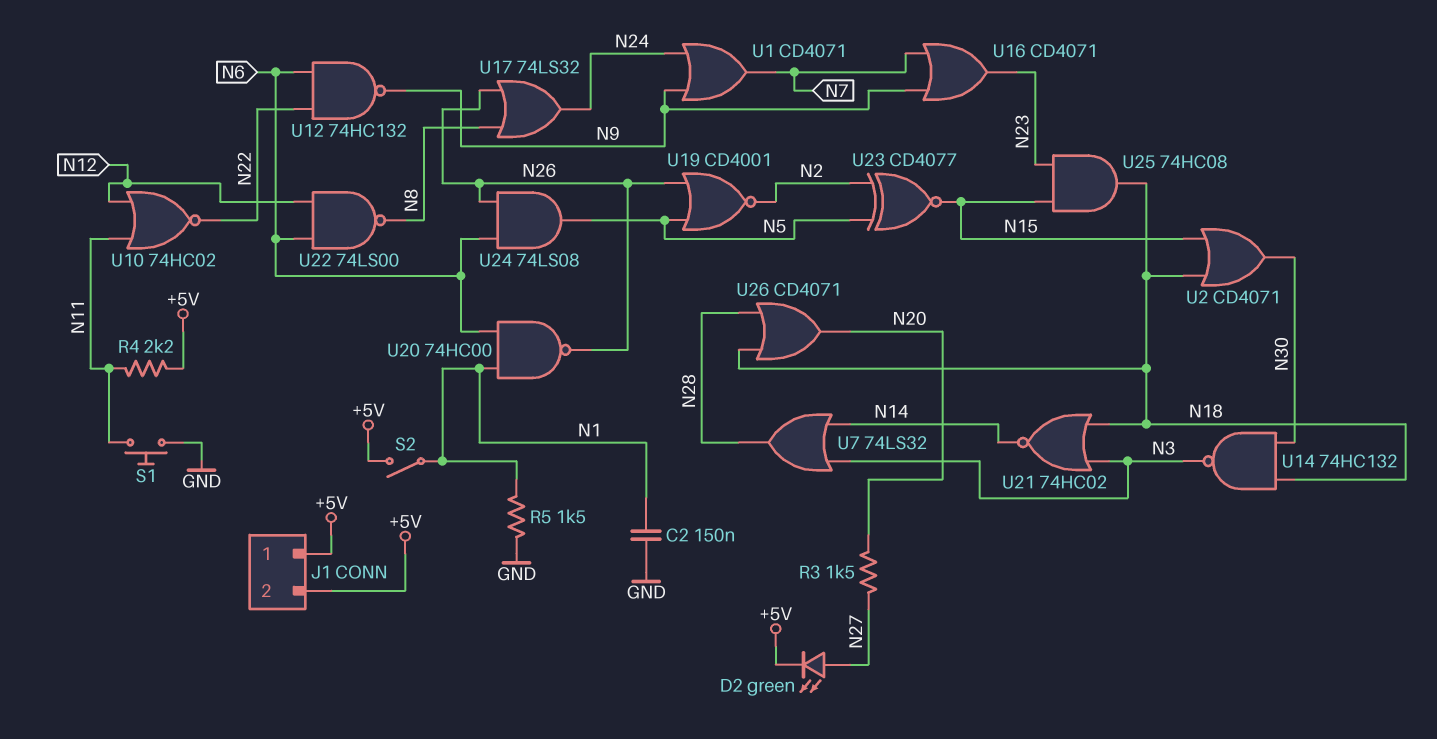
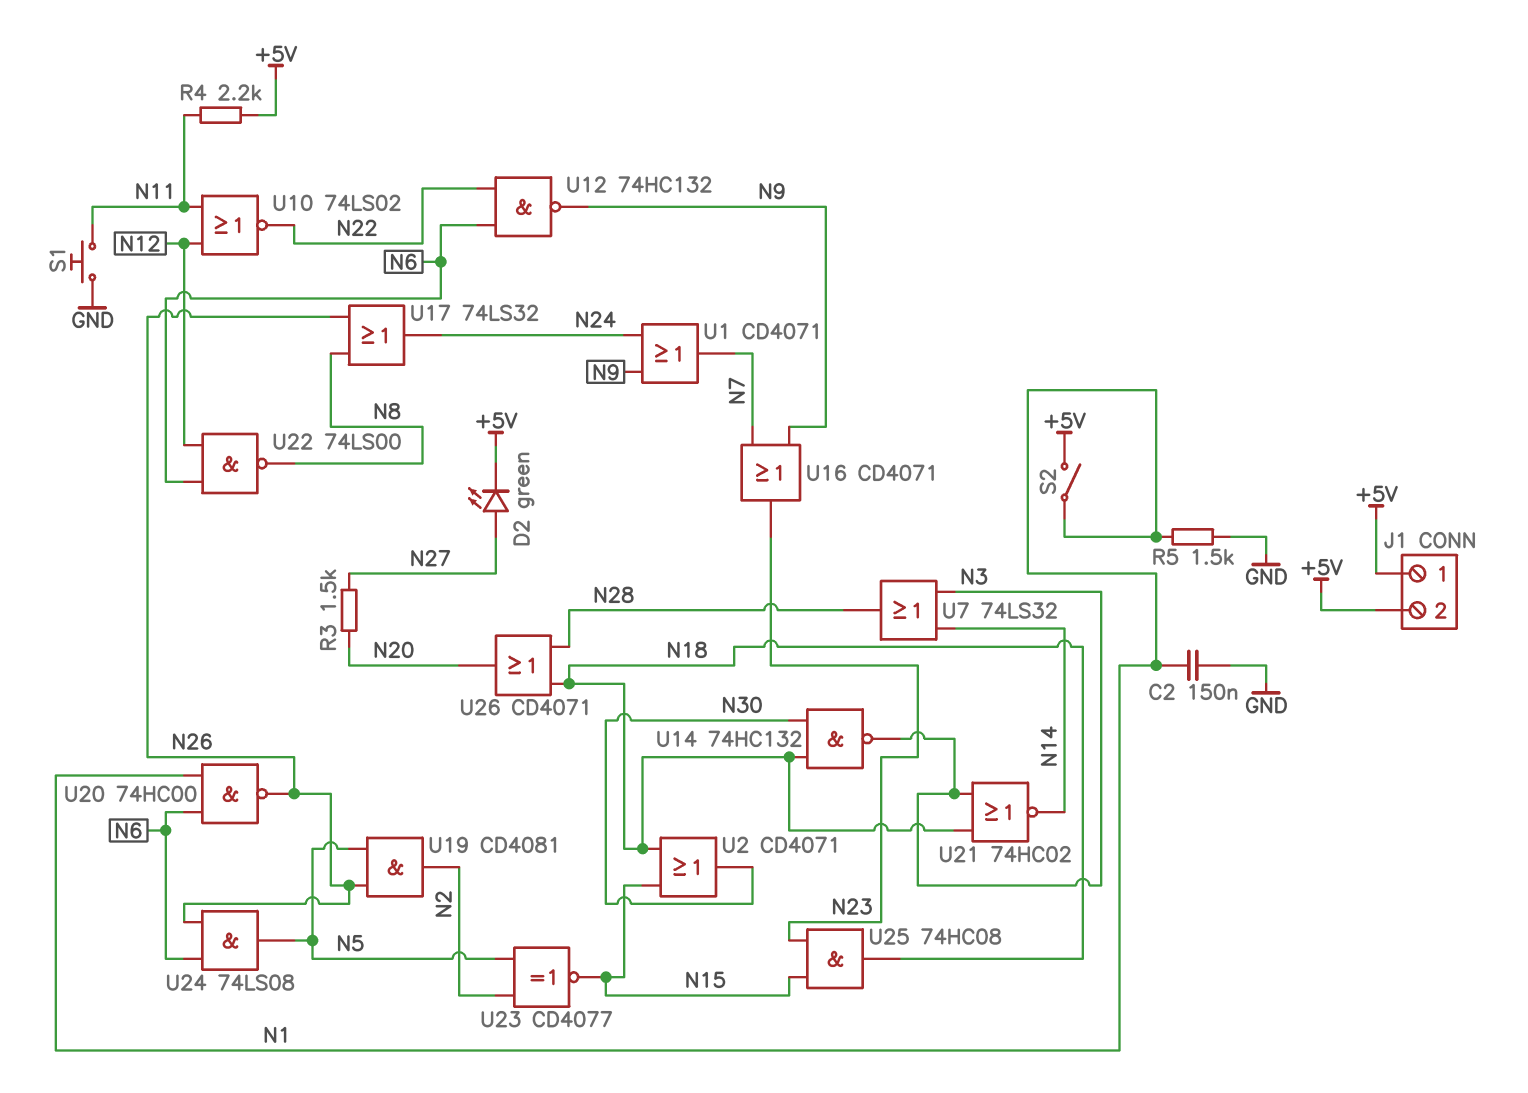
U10: NOR 74HC02 (in N11, in N12, out N22) -> NOR 74LS02 (in N11, in N12, out N22)
U19: NOR CD4001 (in N5, in N26, out N2) -> AND CD4081 (in N5, in N26, out N2)

